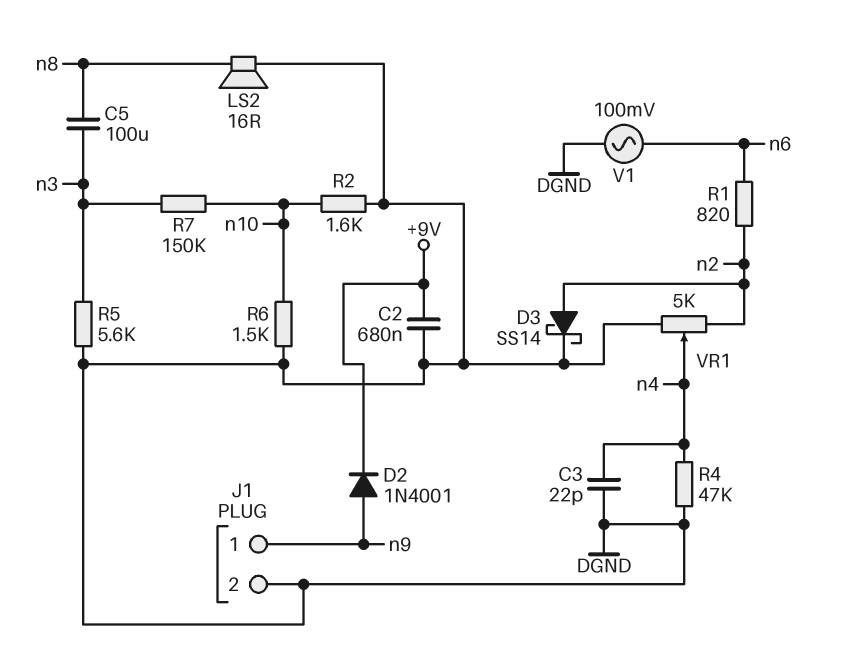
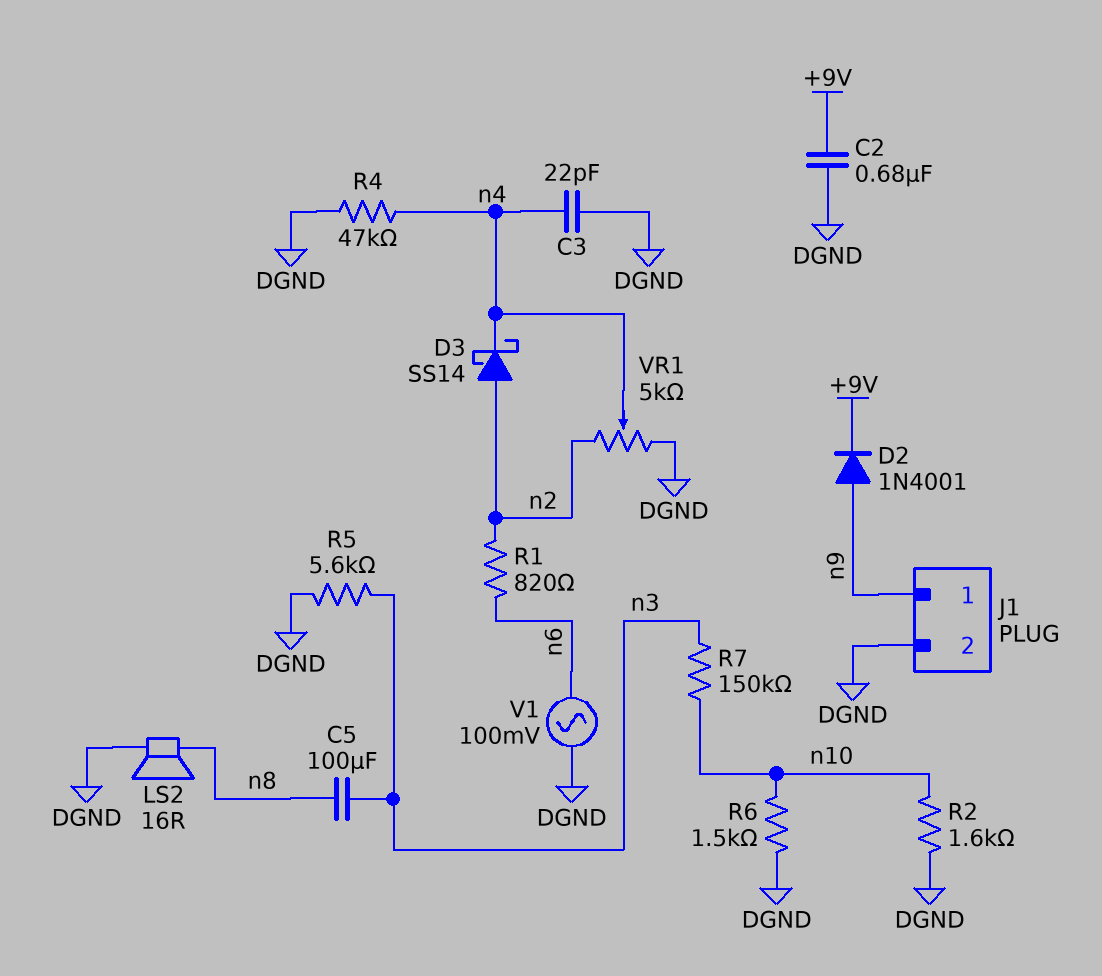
D3: schottky SS14 (A n2, K DGND) -> schottky SS14 (A n2, K n4)

